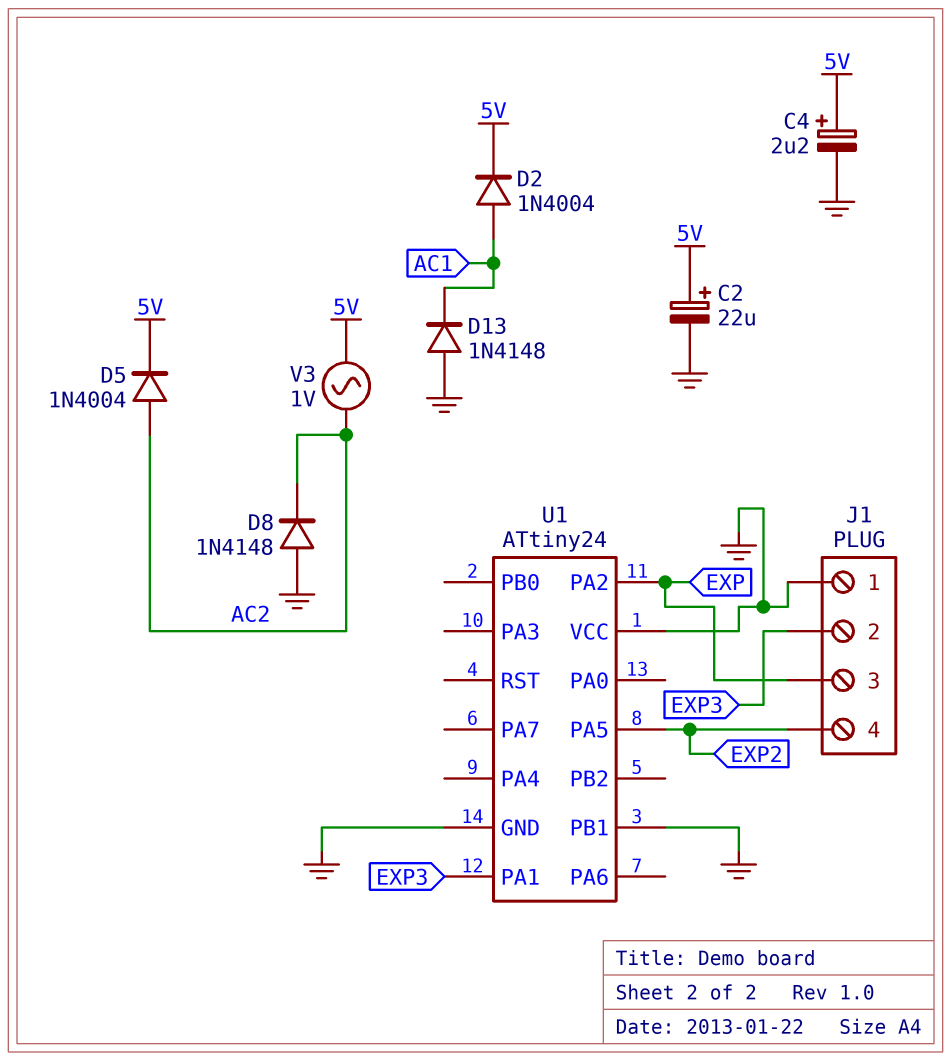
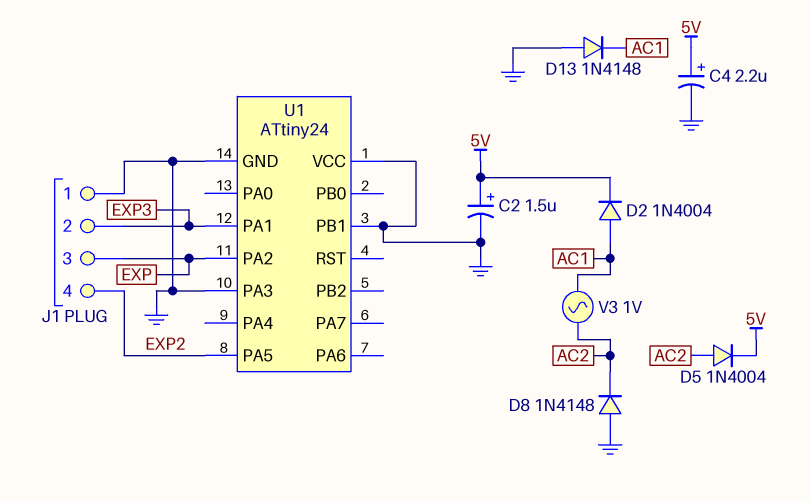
C2: 22uF (plus 5V, minus GND) -> 1.5uF (plus 5V, minus GND)
U1 pin PA3: none -> GND
V3: AC 1V (5V, AC2) -> AC 1V (AC1, AC2)

